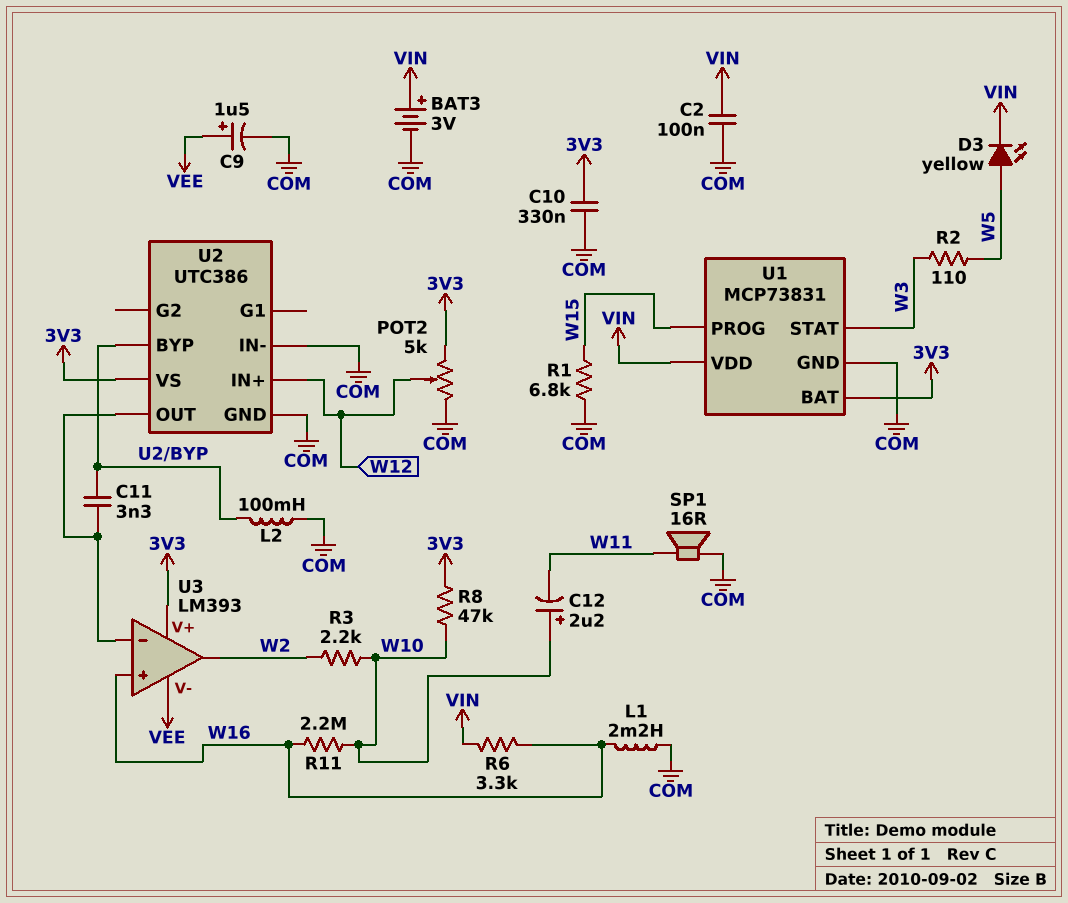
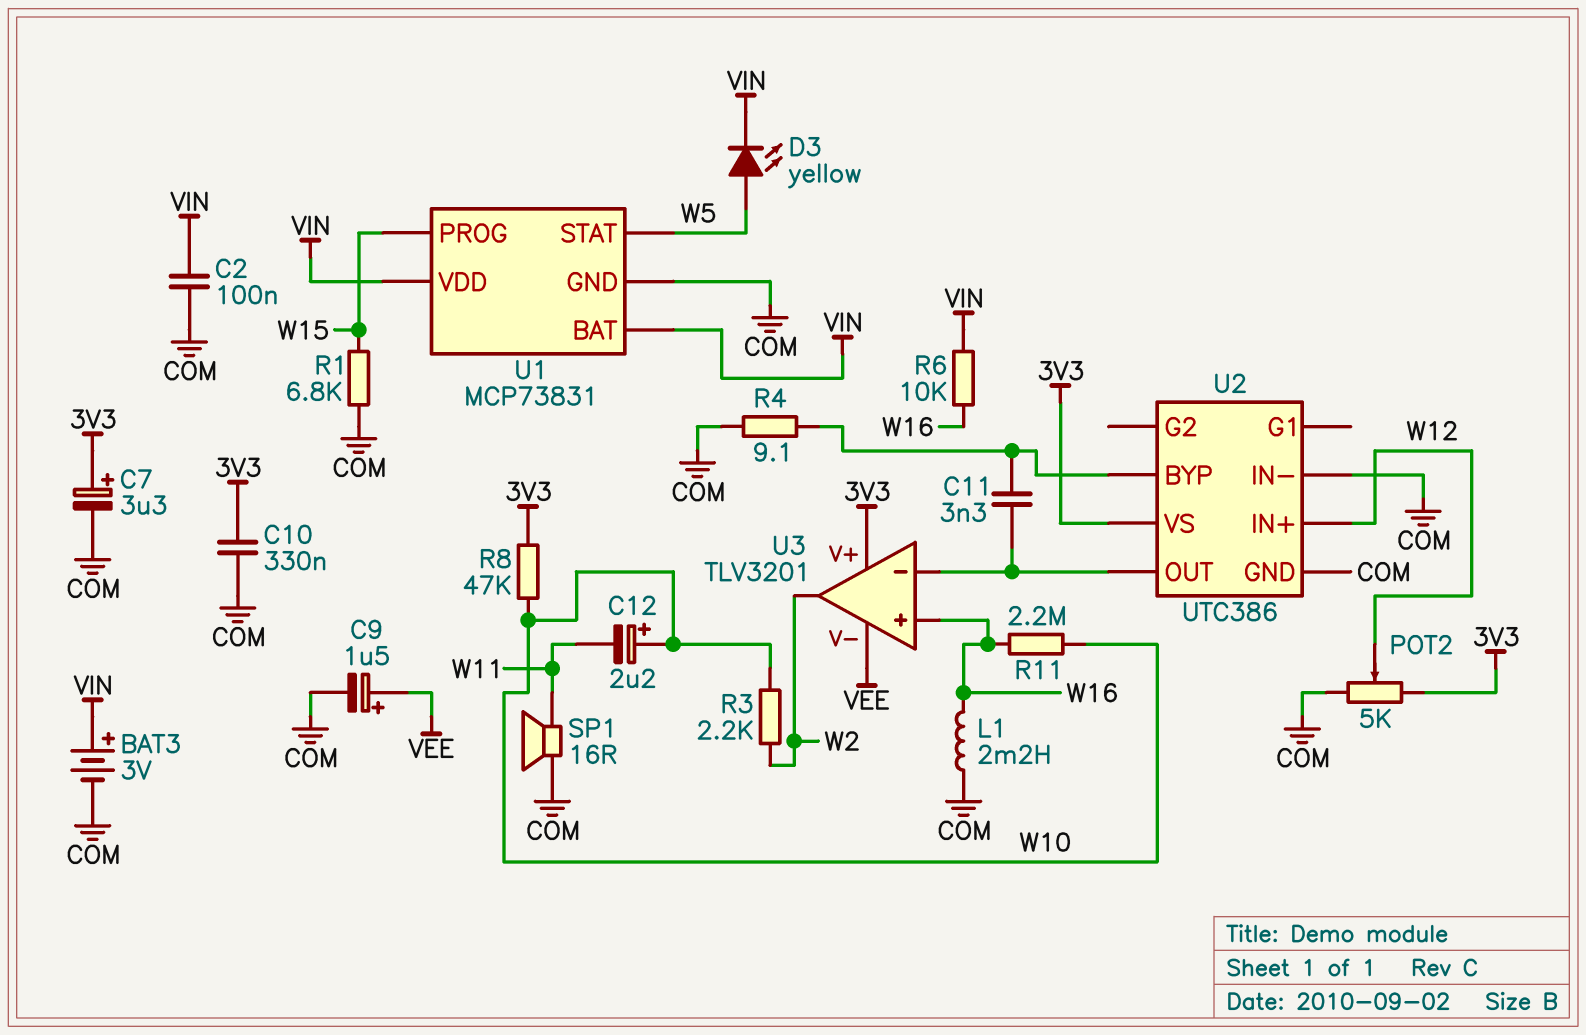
C7: none -> 3.3uF (plus 3V3, minus COM)
L2: 100mH (COM, U2/BYP) -> none
R2: 110 (W3, W5) -> none
R4: none -> 9.1 (COM, U2/BYP)
R6: 3.3k (VIN, W16) -> 10k (VIN, W16)
U1 pin BAT: 3V3 -> VIN
U1 pin STAT: W3 -> W5
U3: LM393 -> TLV3201

